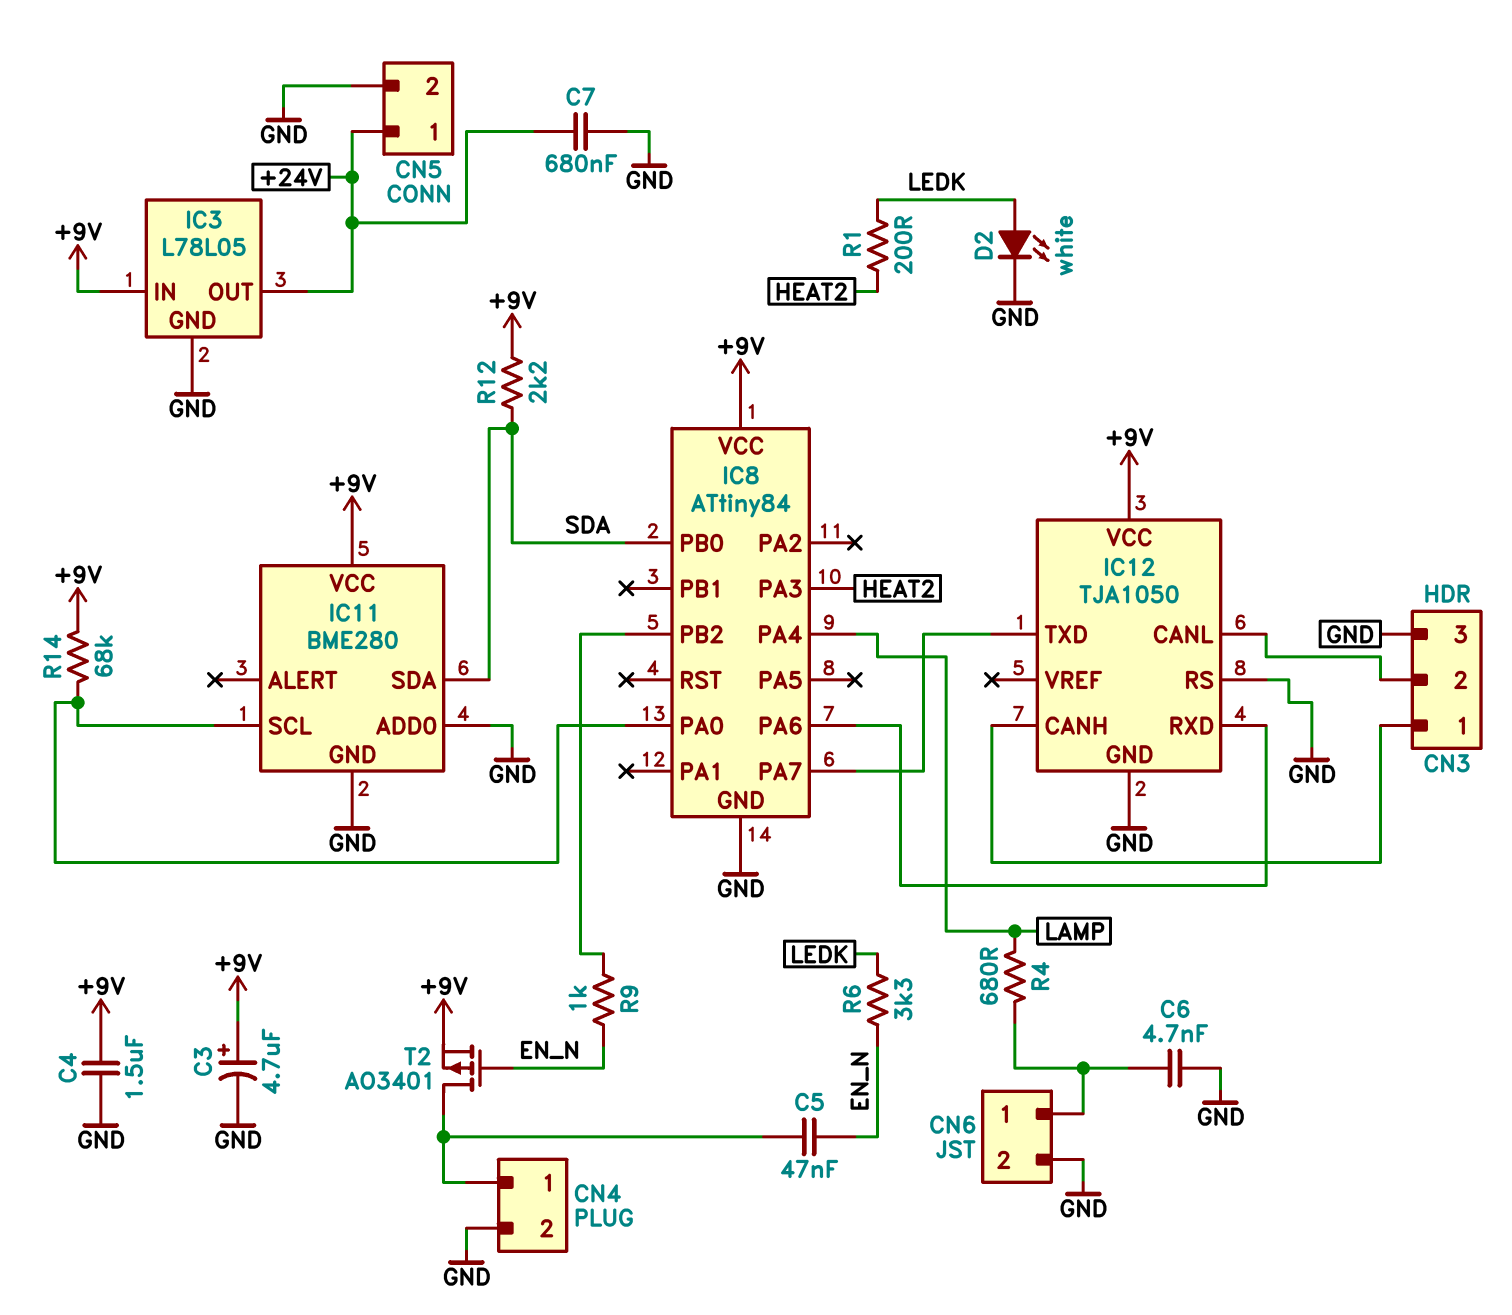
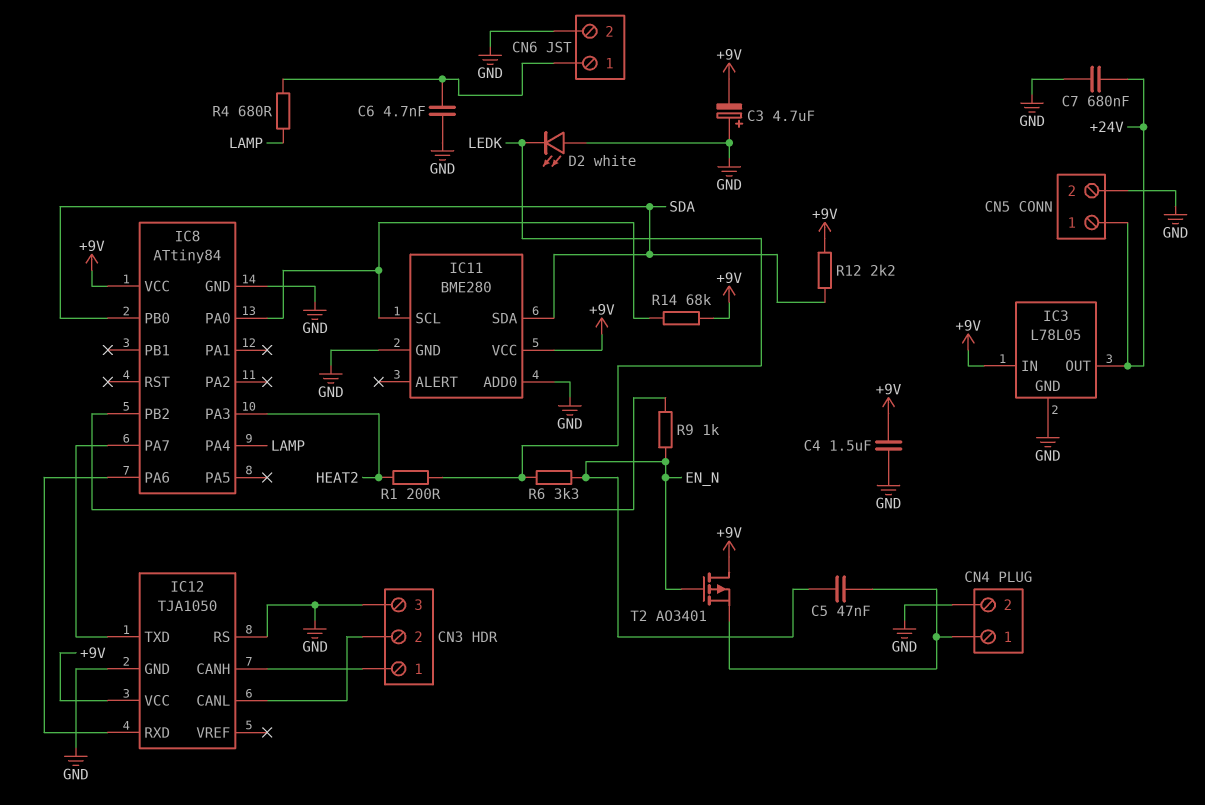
C3: 4.7uF (plus +9V, minus GND) -> 4.7uF (plus GND, minus +9V)
D2: LED white (A LEDK, K GND) -> LED white (A GND, K LEDK)
T2: PMOS AO3401 (G EN_N, D CN4/1, S +9V) -> PMOS AO3401 (G EN_N, D +9V, S CN4/1)

